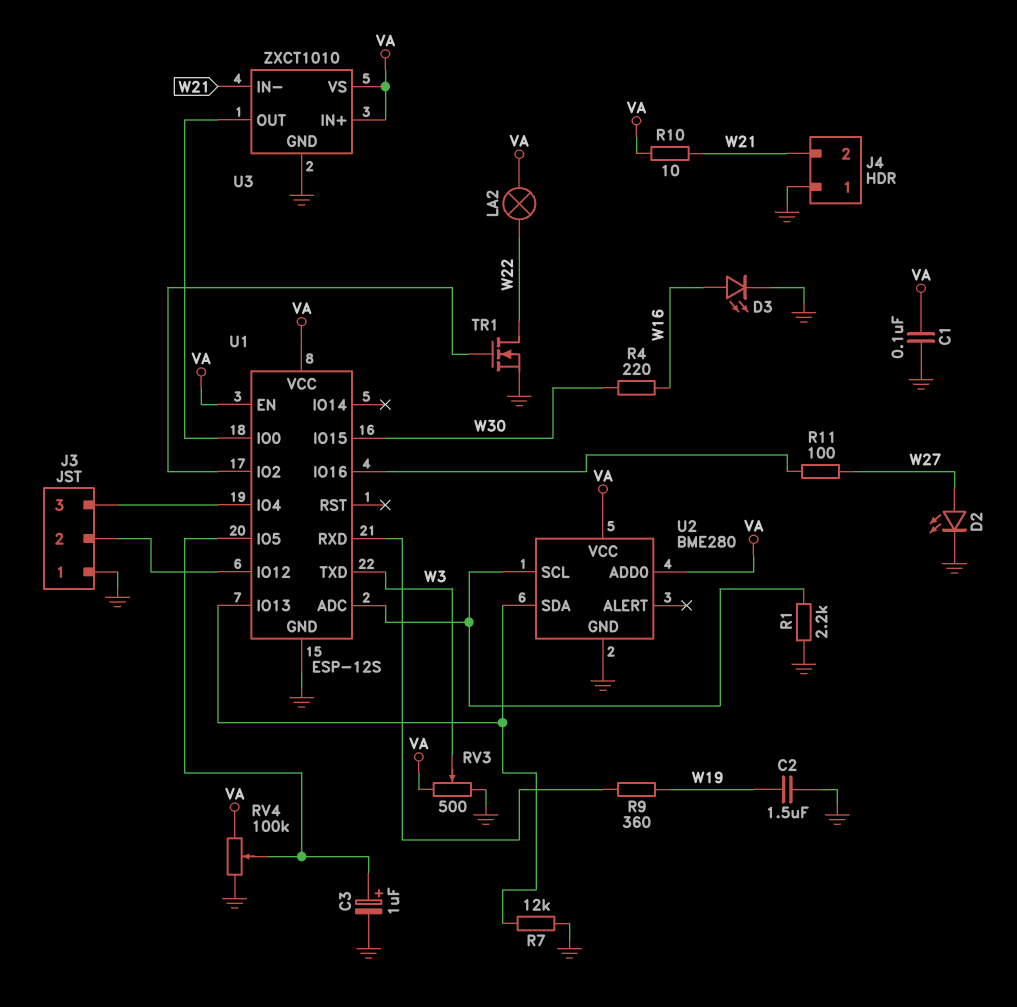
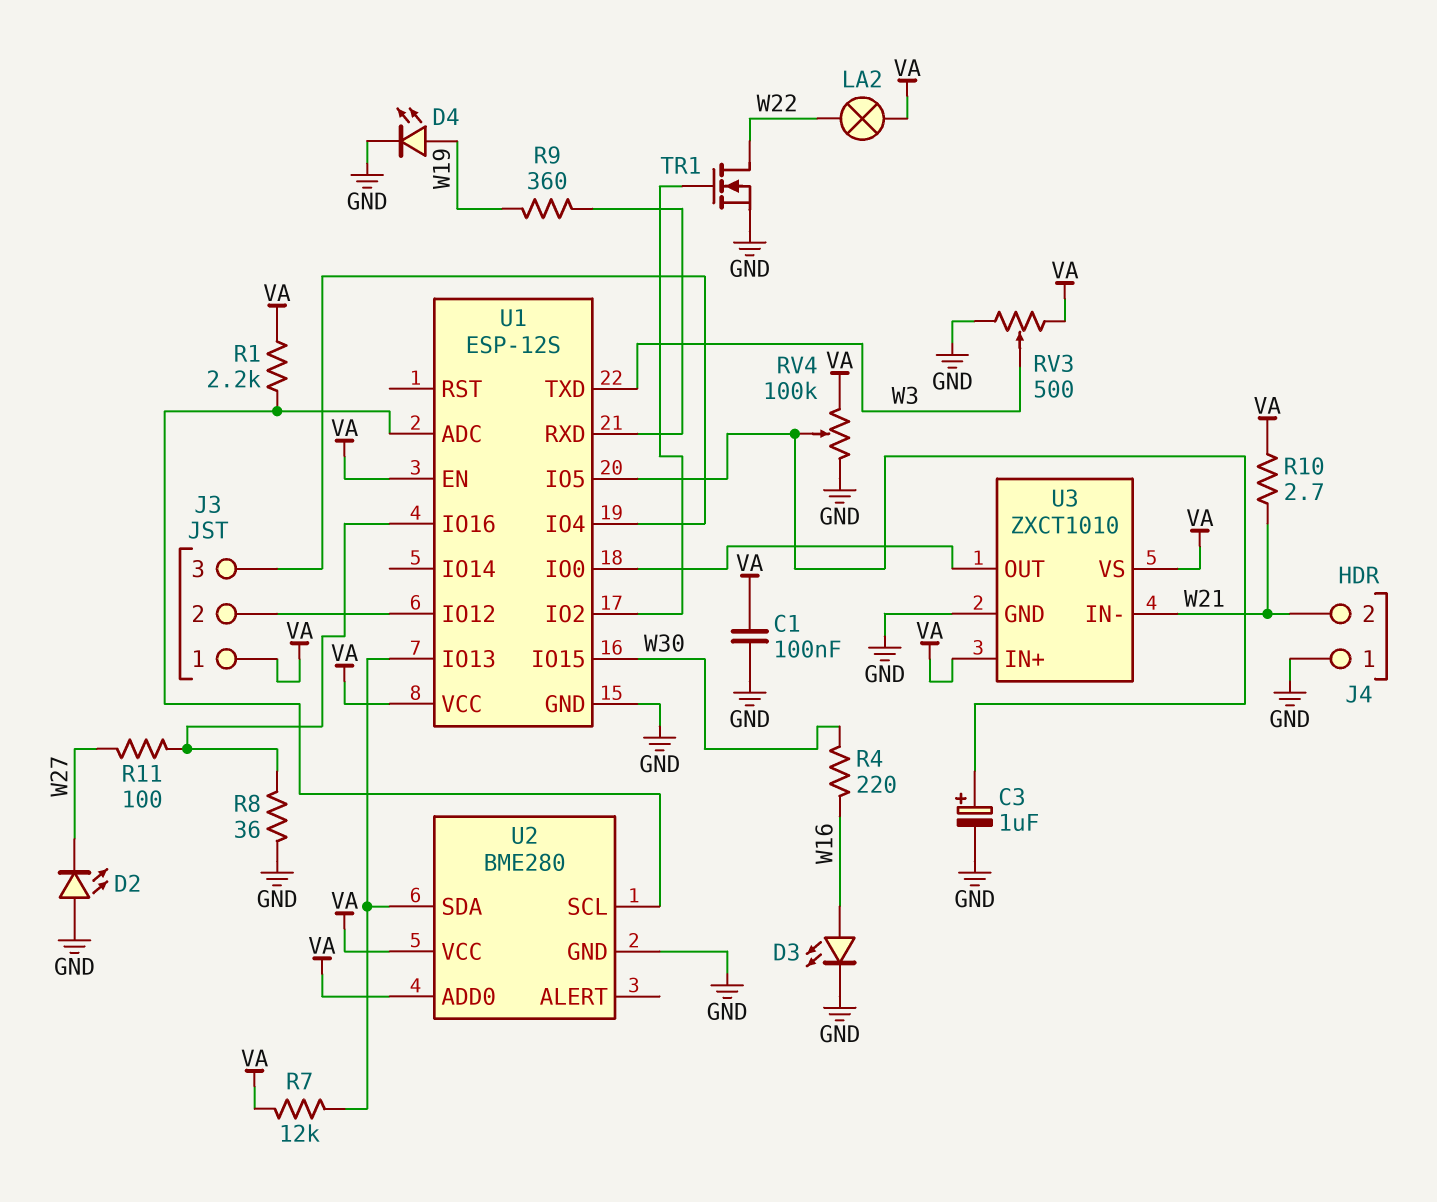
C2: 1.5uF (GND, W19) -> none
D2: LED (A W27, K GND) -> LED (A GND, K W27)
D4: none -> LED (A W19, K GND)
J3 pin 1: GND -> VA
R1: 2.2k (GND, U1/ADC) -> 2.2k (U1/ADC, VA)
R7: 12k (GND, U1/IO13) -> 12k (U1/IO13, VA)
R8: none -> 36 (GND, U1/IO16)
R10: 10 (VA, W21) -> 2.7 (VA, W21)

